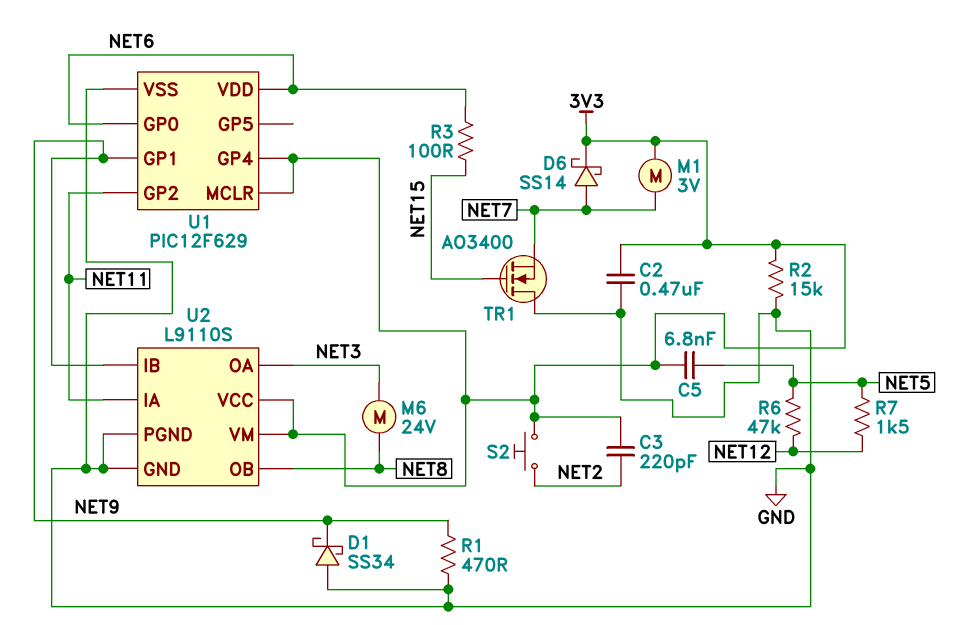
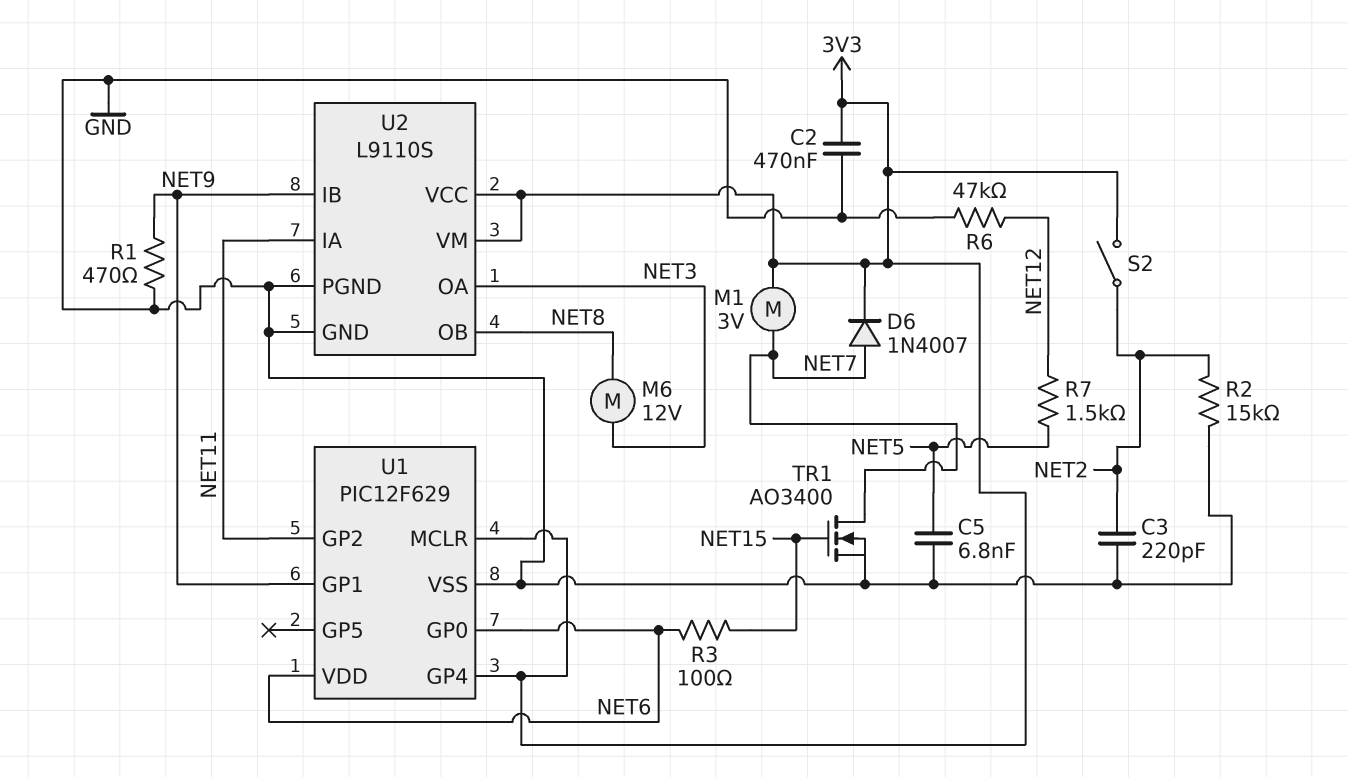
C3: 220pF (3V3, NET2) -> 220pF (GND, NET2)
C5: 6.8nF (3V3, NET5) -> 6.8nF (GND, NET5)
D1: schottky SS34 (A GND, K NET9) -> none
D6: schottky SS14 (A NET7, K 3V3) -> diode 1N4007 (A NET7, K 3V3)
M6: motor 24V (NET3, NET8) -> motor 12V (NET3, NET8)
R2: 15k (3V3, GND) -> 15k (GND, NET2)
R6: 47k (NET5, NET12) -> 47k (GND, NET12)
S2: button (3V3, NET2) -> switch (3V3, NET2)
TR1: NMOS AO3400 (G NET15, D GND, S NET7) -> NMOS AO3400 (G NET15, D NET7, S GND)

